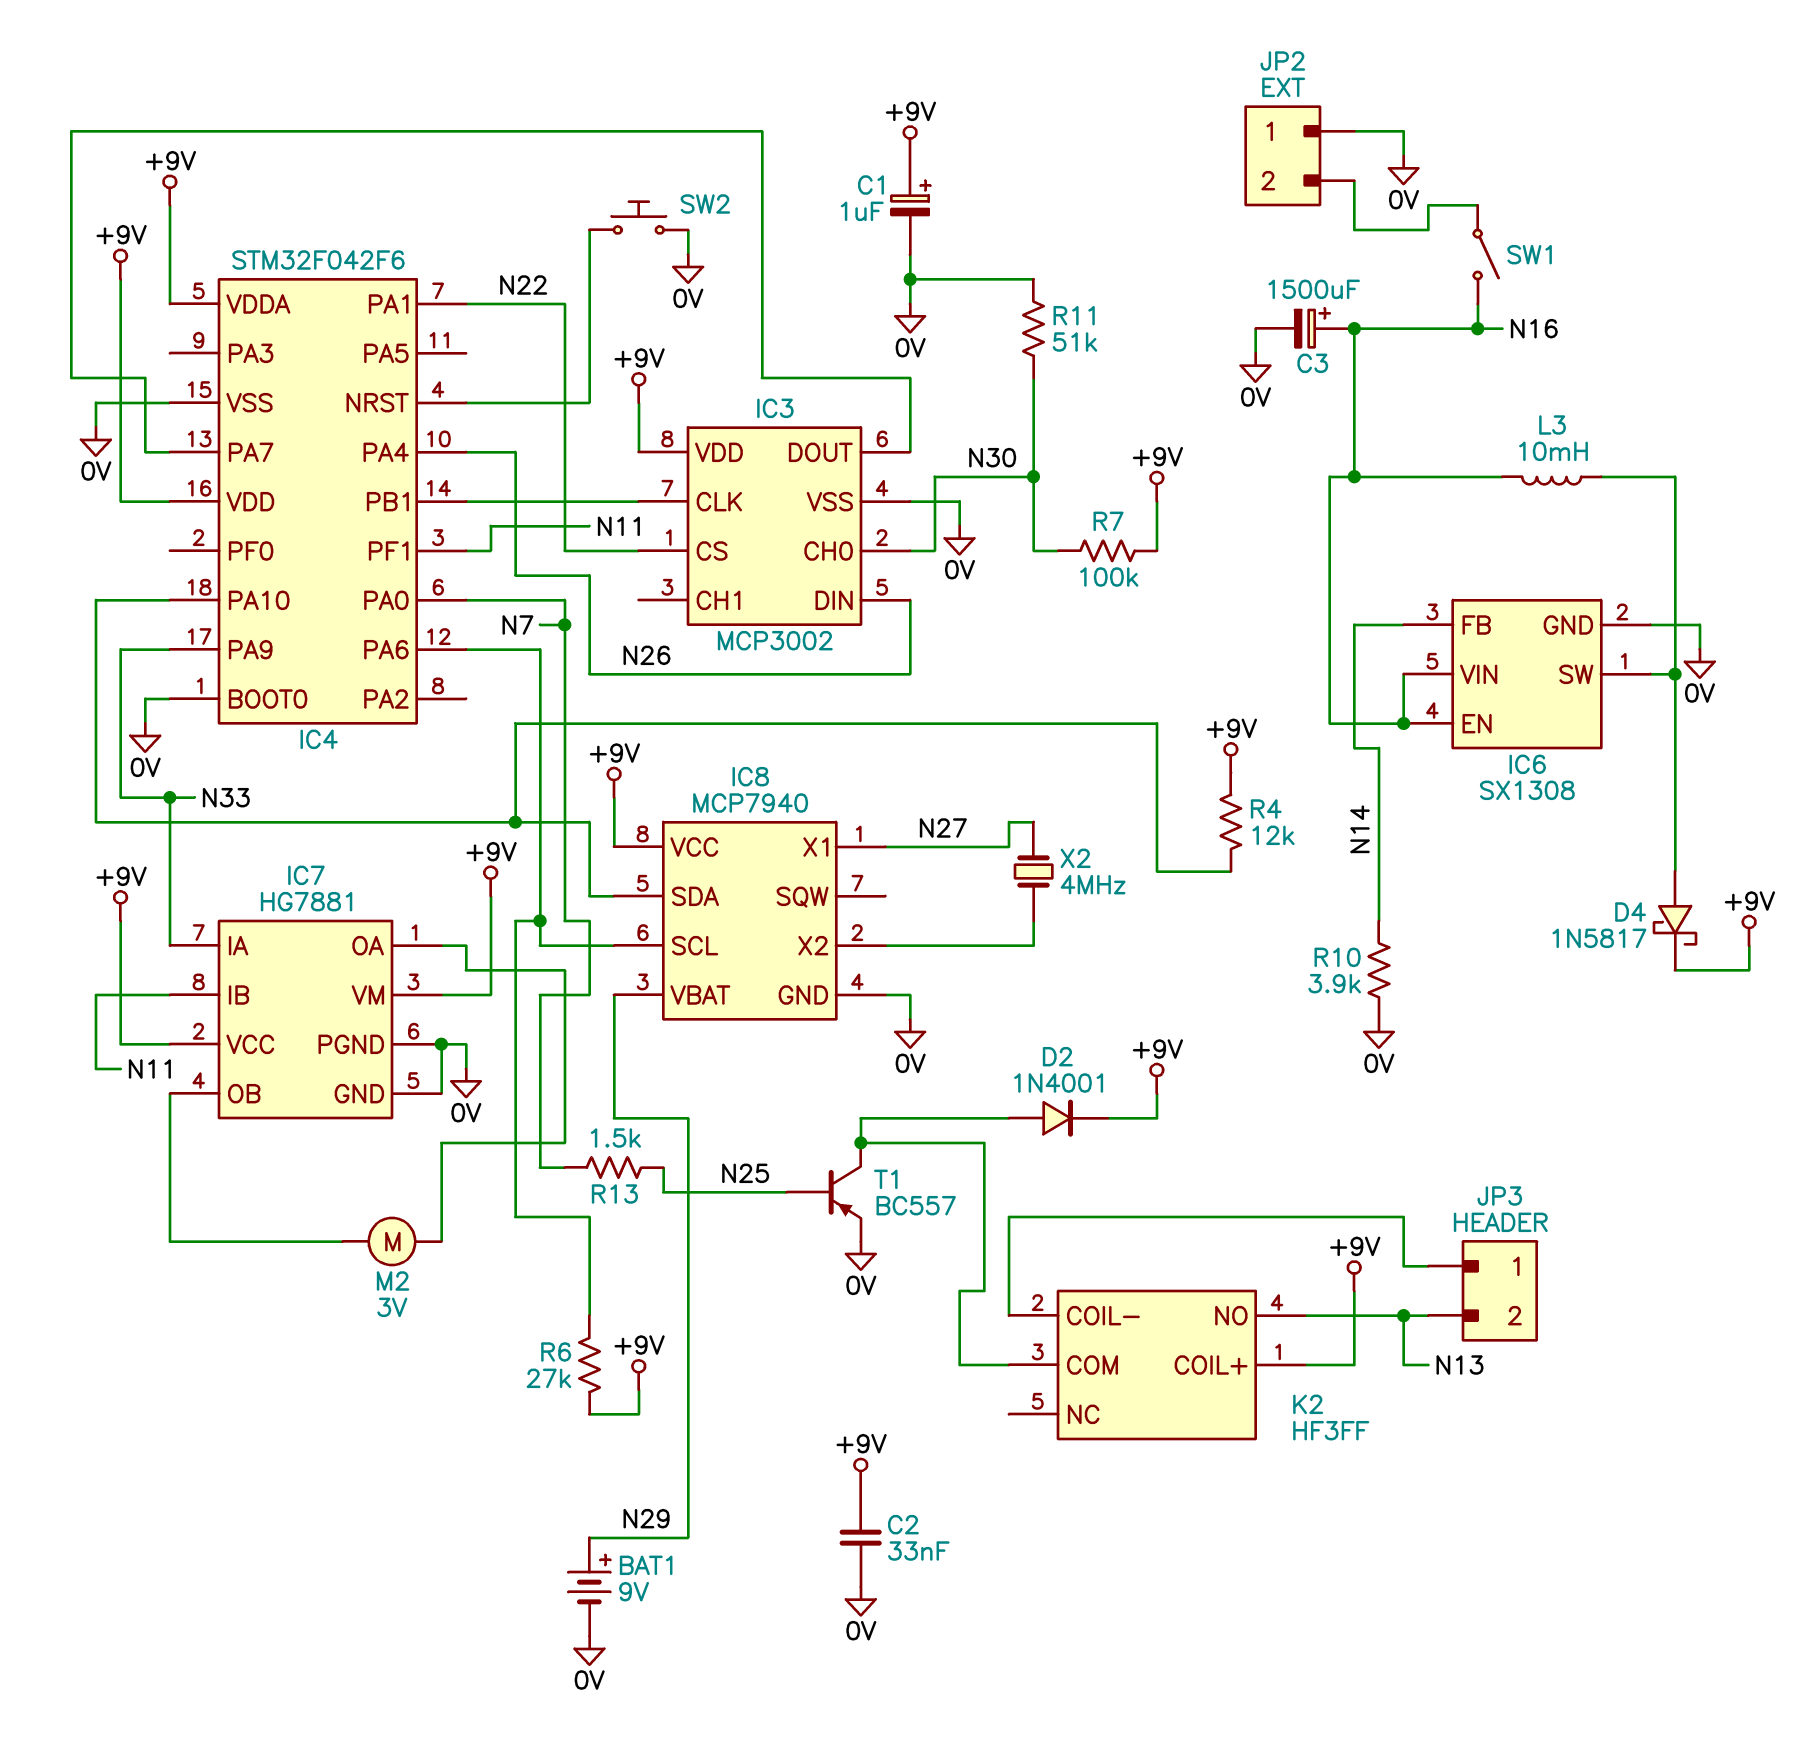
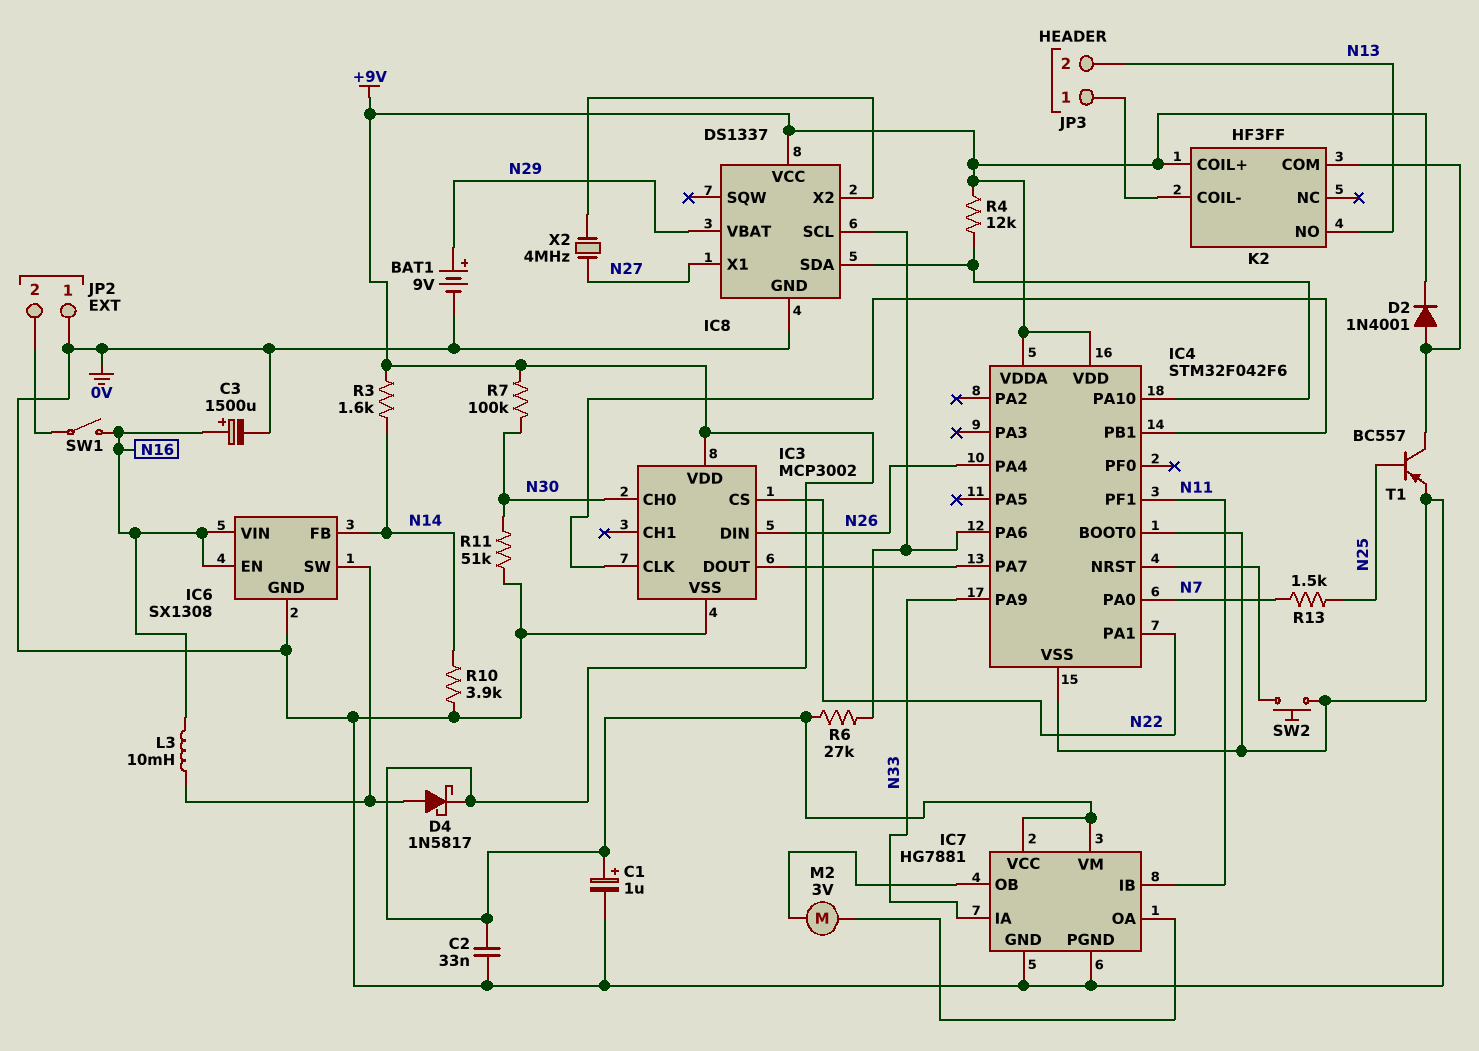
IC8: MCP7940 -> DS1337
R3: none -> 1.6k (+9V, N14)

